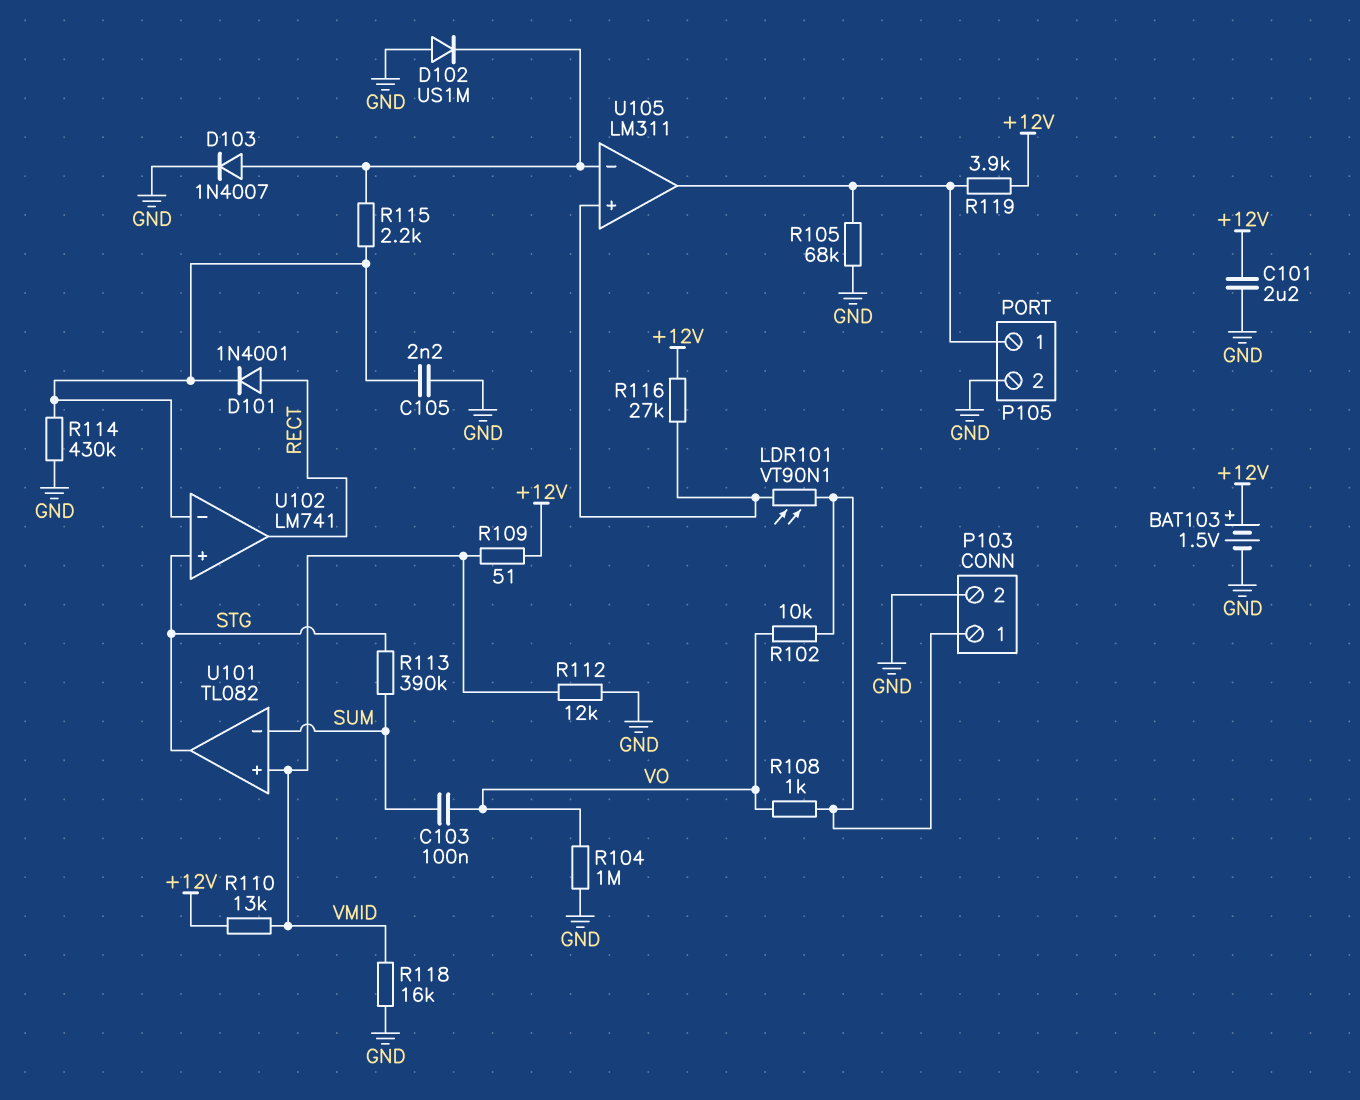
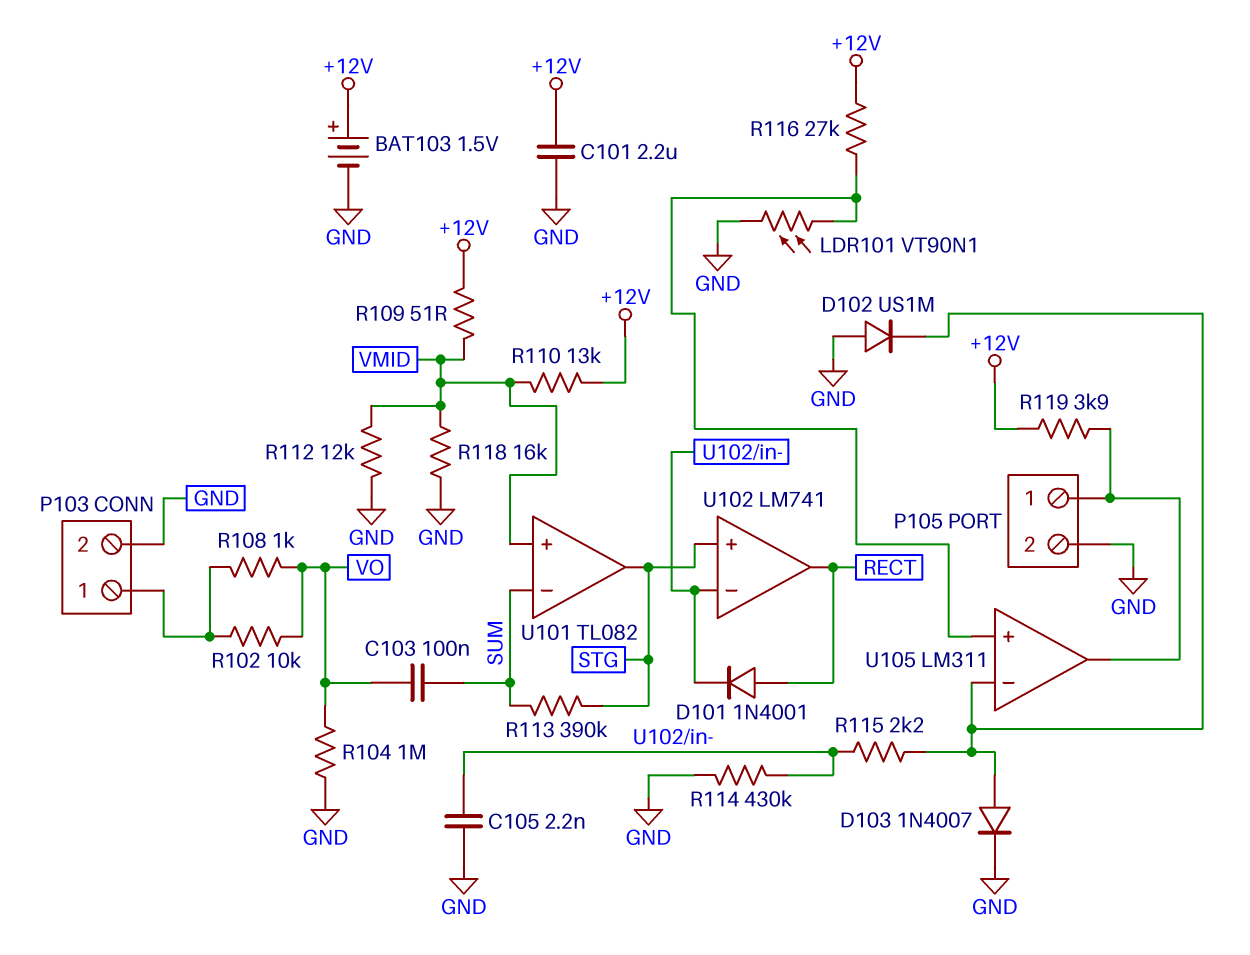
LDR101: VT90N1 (P103/1, U105/in+) -> VT90N1 (GND, U105/in+)
R105: 68k (GND, P105/1) -> none

